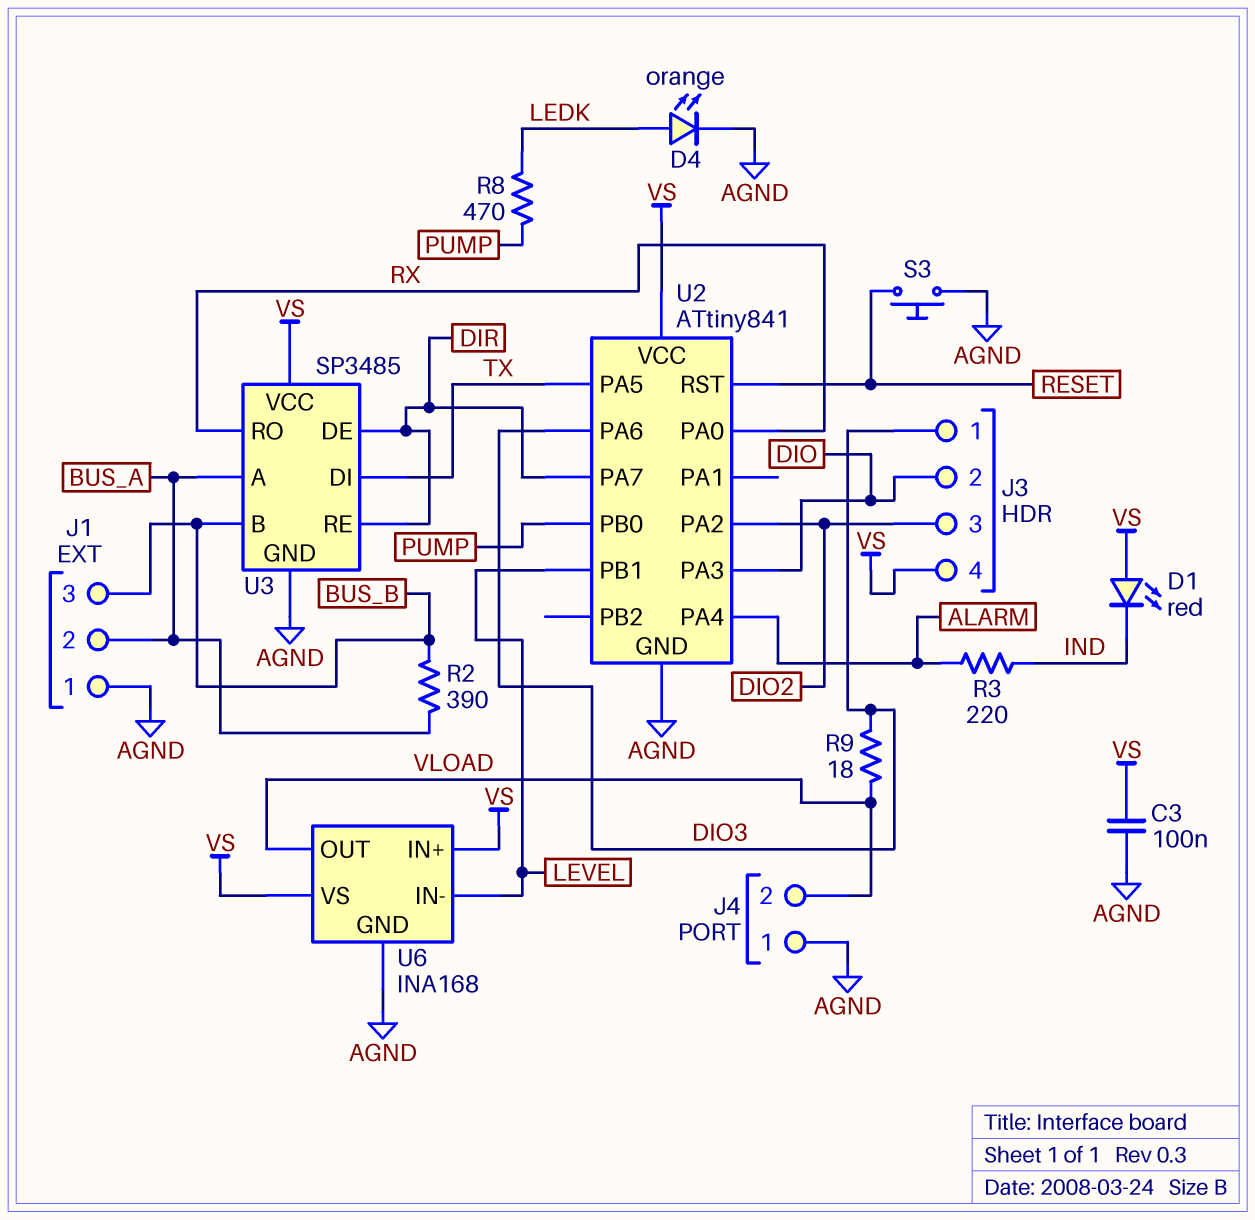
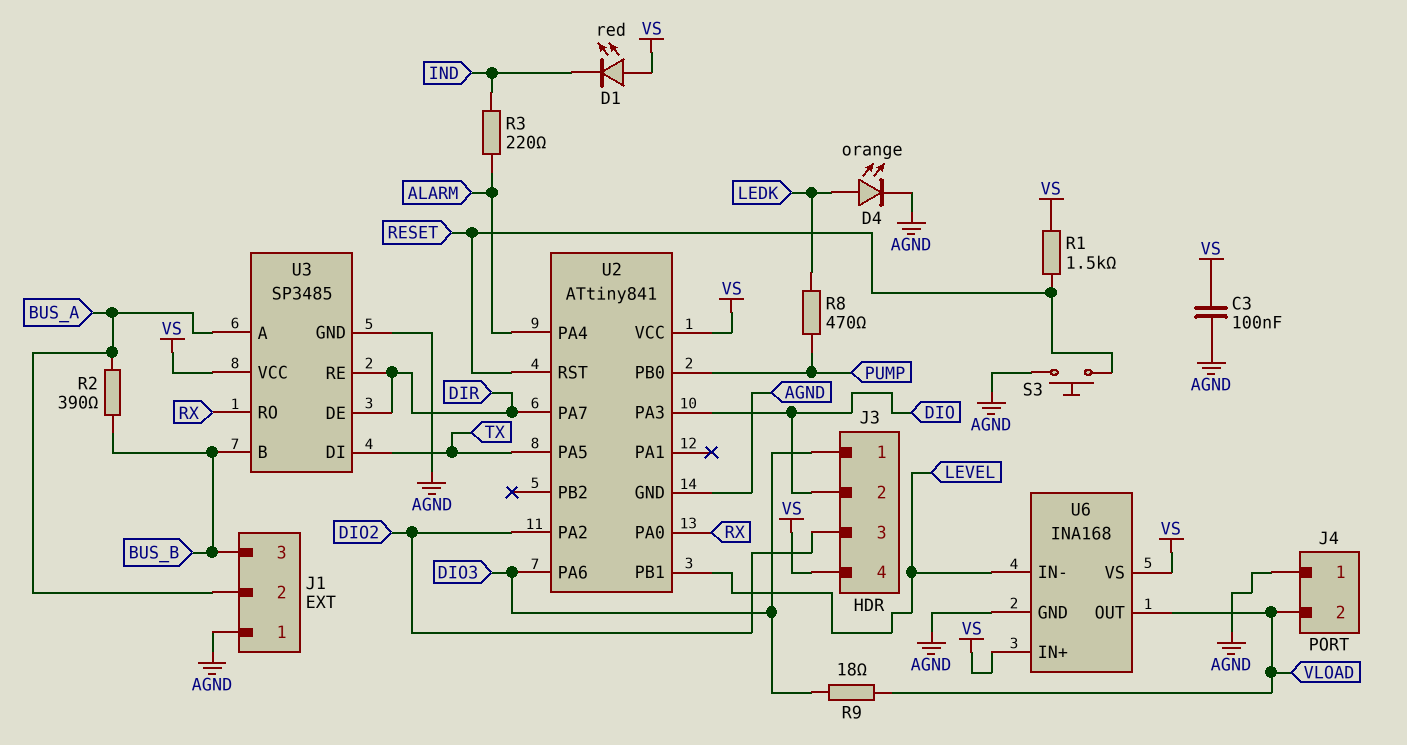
R1: none -> 1.5k (RESET, VS)

